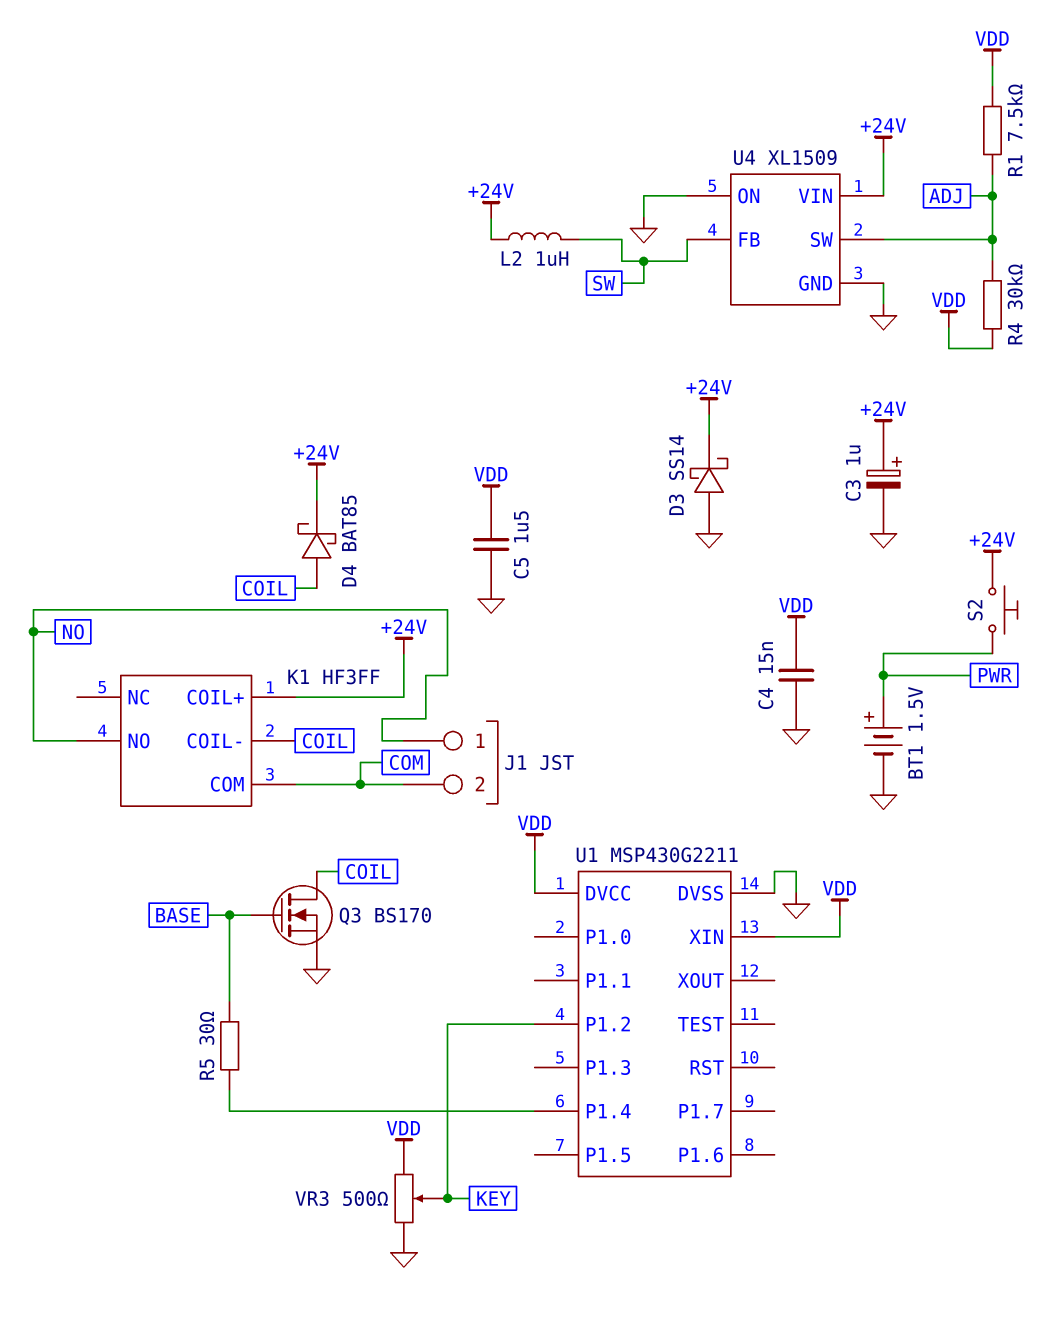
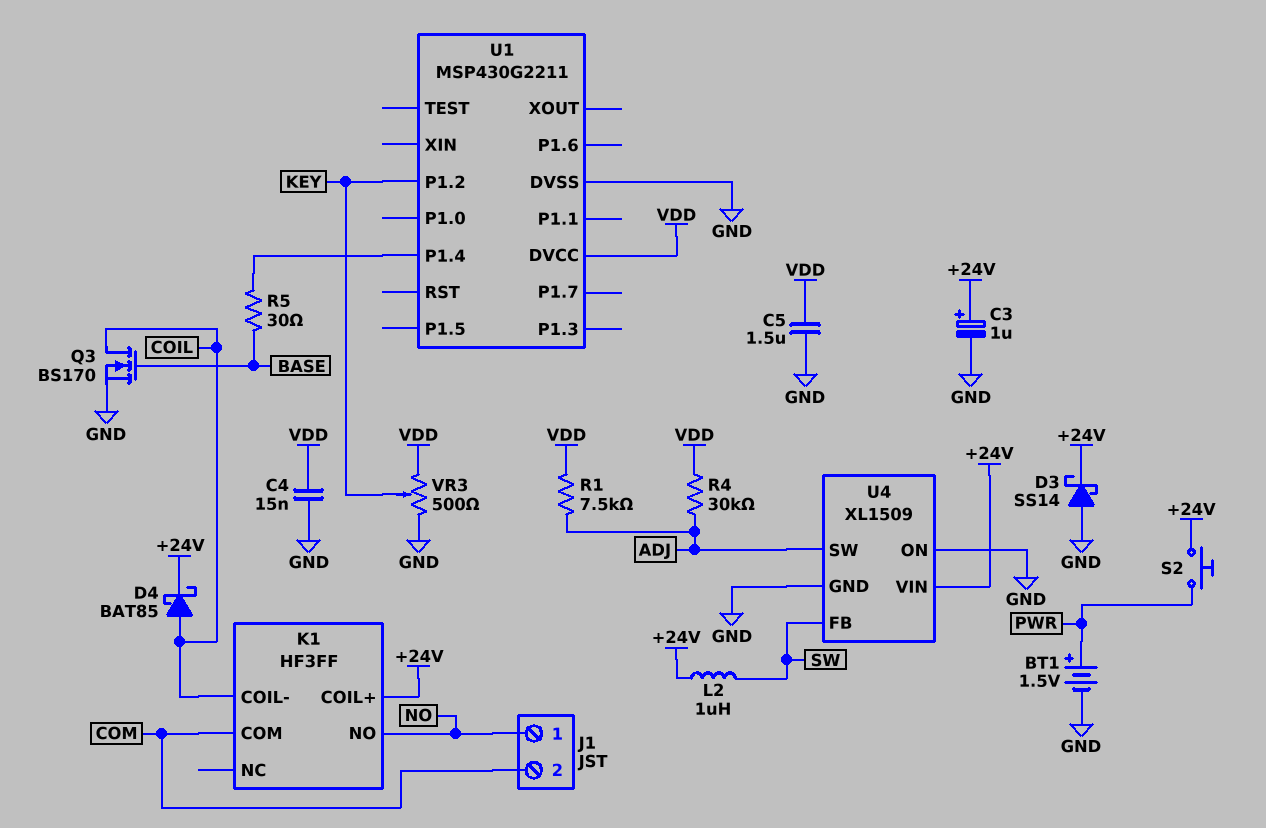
U1 pin XIN: VDD -> none

